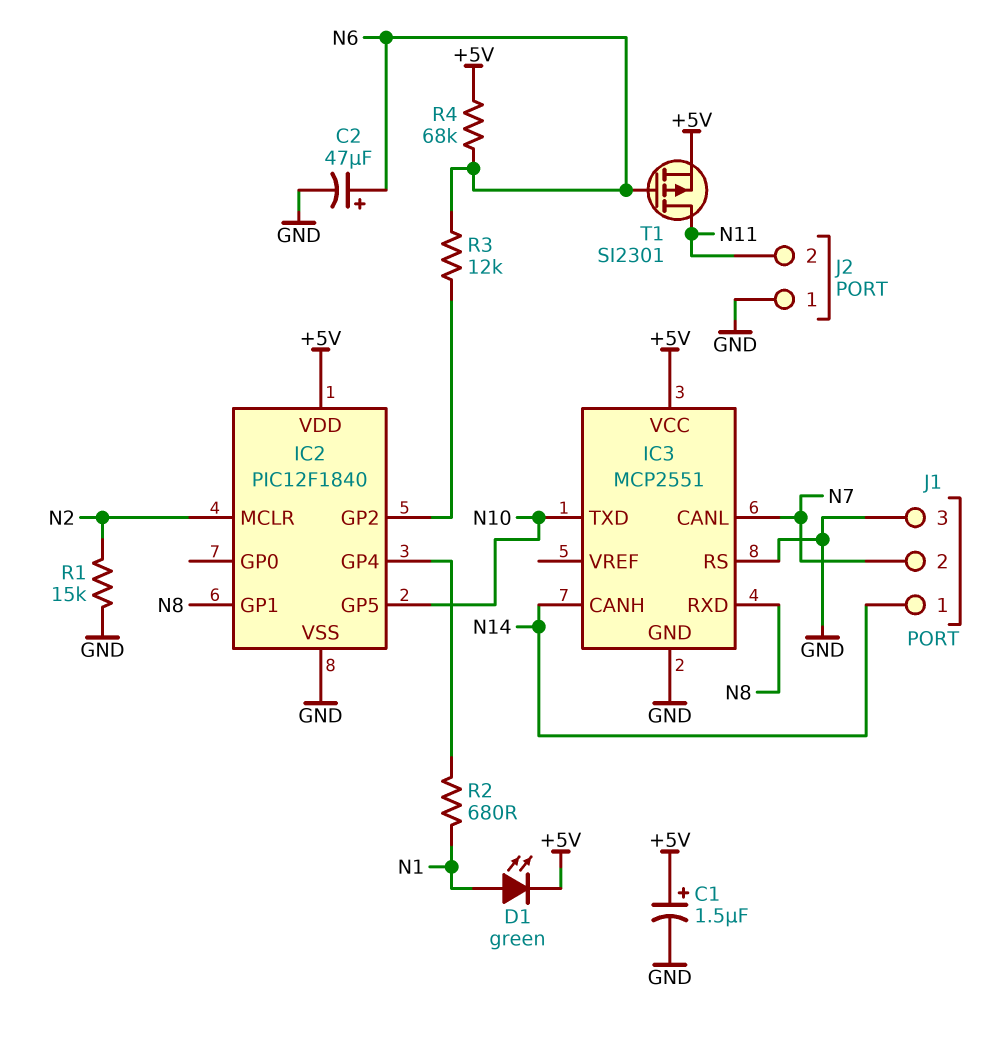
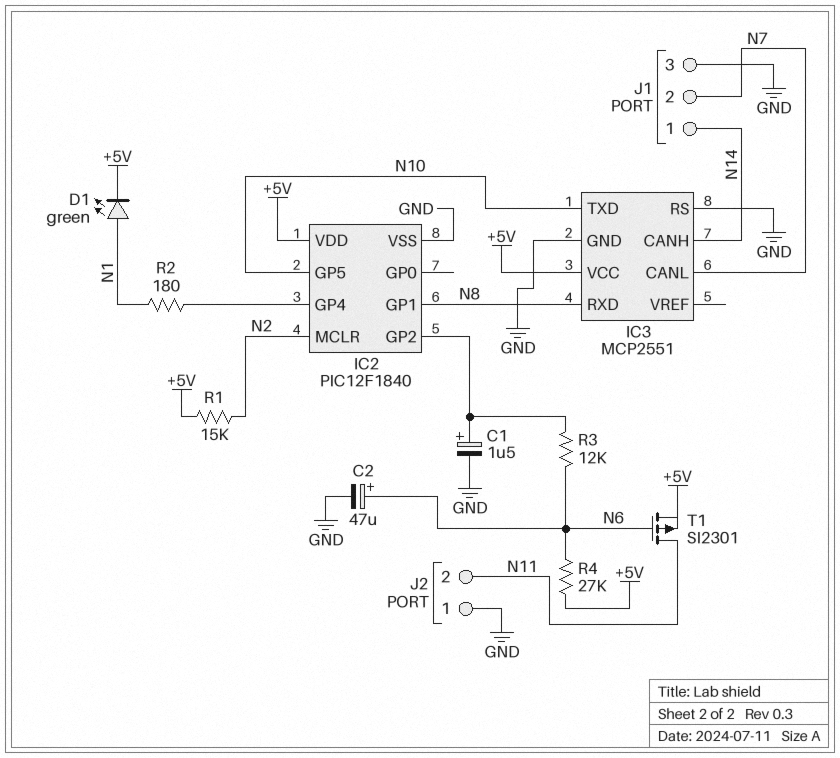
C1: 1.5uF (plus +5V, minus GND) -> 1.5uF (plus IC2/GP2, minus GND)
R1: 15k (GND, N2) -> 15k (+5V, N2)
R2: 680 (IC2/GP4, N1) -> 180 (IC2/GP4, N1)
R4: 68k (+5V, N6) -> 27k (+5V, N6)

